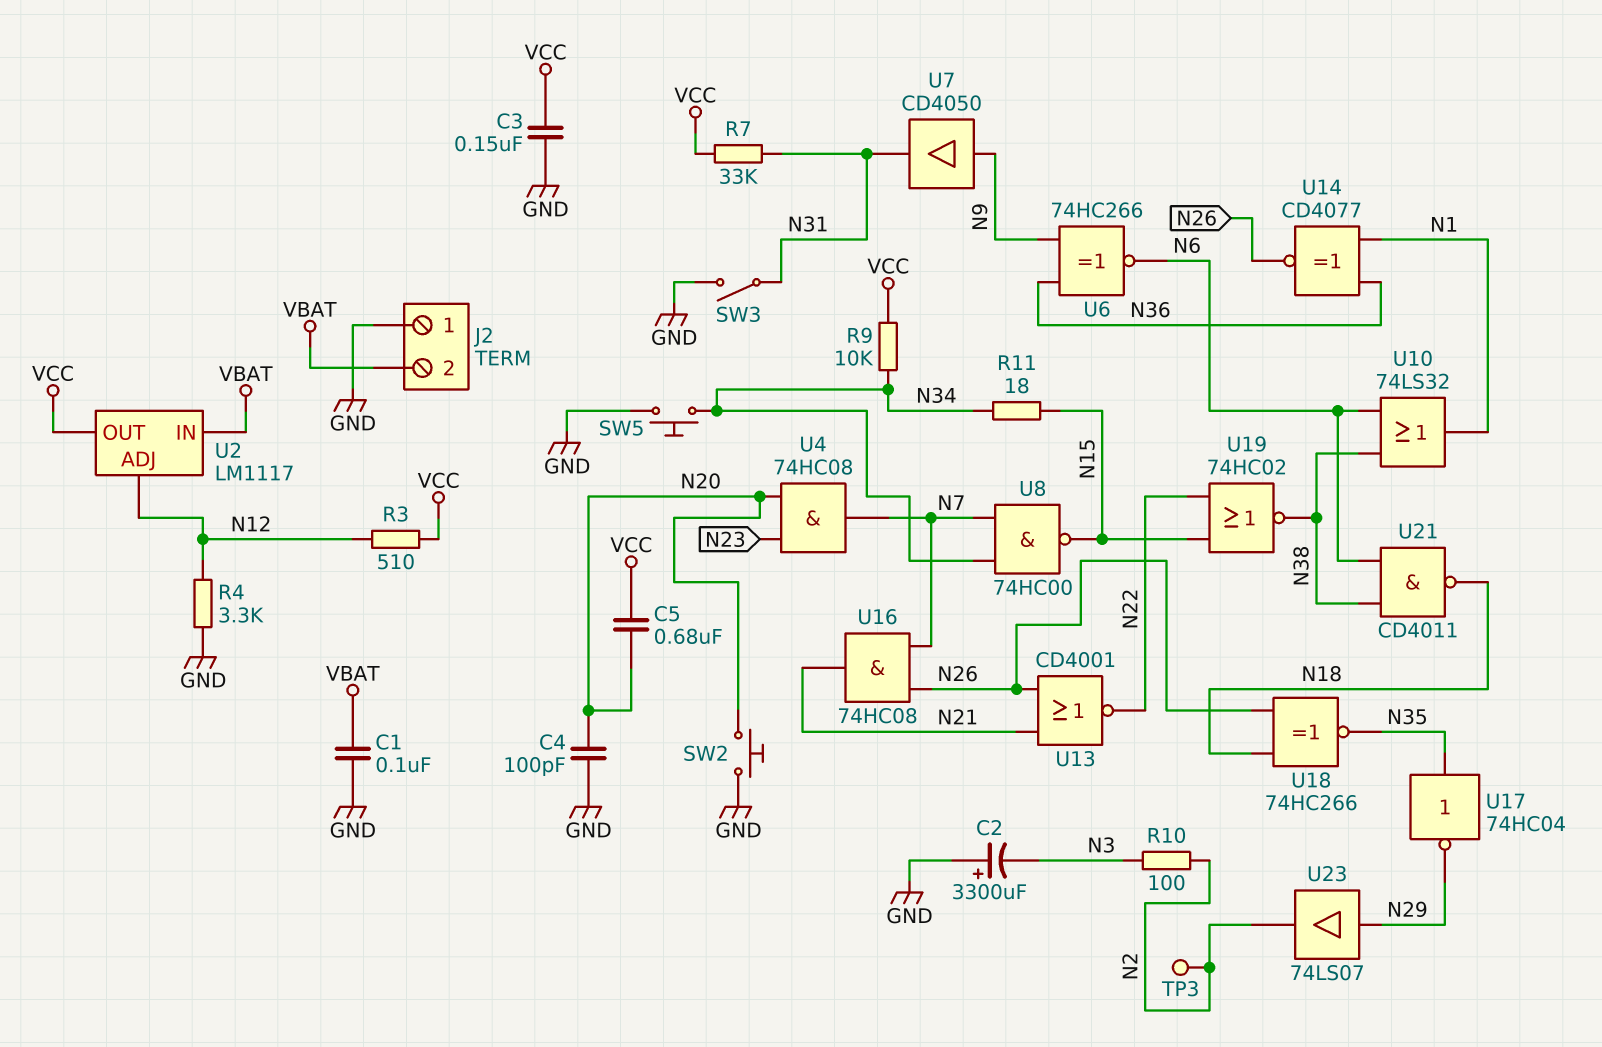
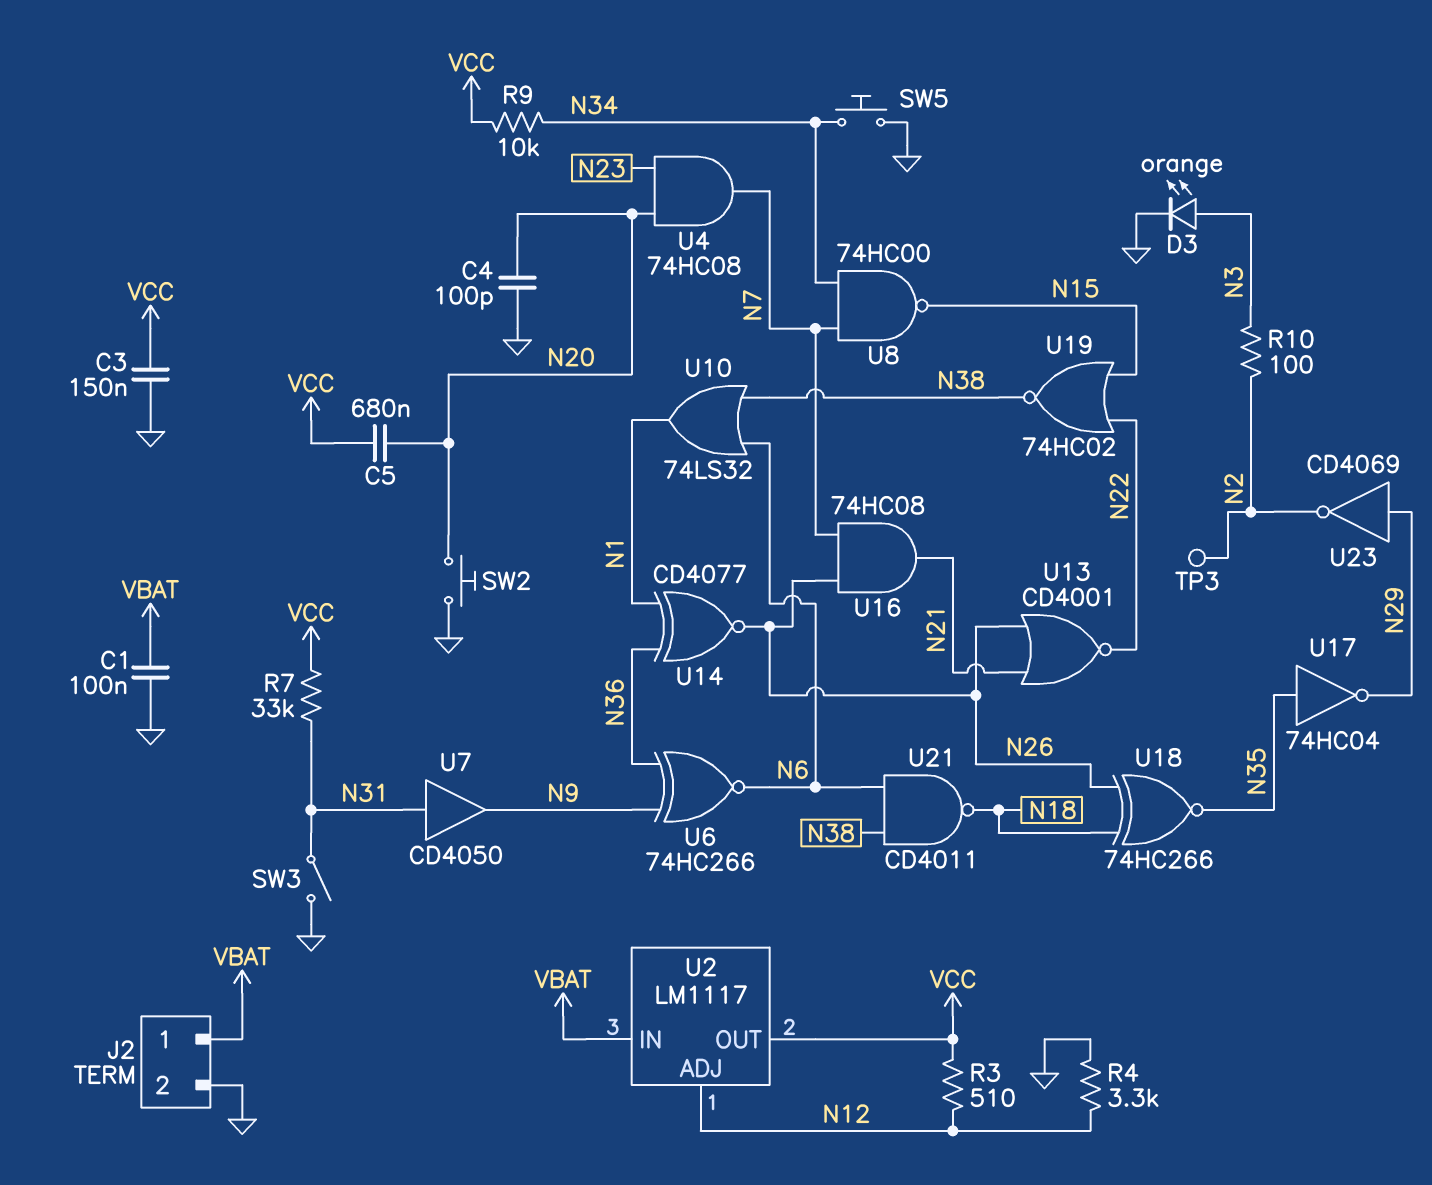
C2: 3300uF (plus GND, minus N3) -> none
D3: none -> LED orange (A N3, K GND)
J2 pin 1: GND -> VBAT
J2 pin 2: VBAT -> GND
R11: 18 (N15, N34) -> none
U7: buffer CD4050 (in N9, out N31) -> buffer CD4050 (in N31, out N9)
U23: buffer 74LS07 (in N29, out N2) -> NOT CD4069 (in N29, out N2)

